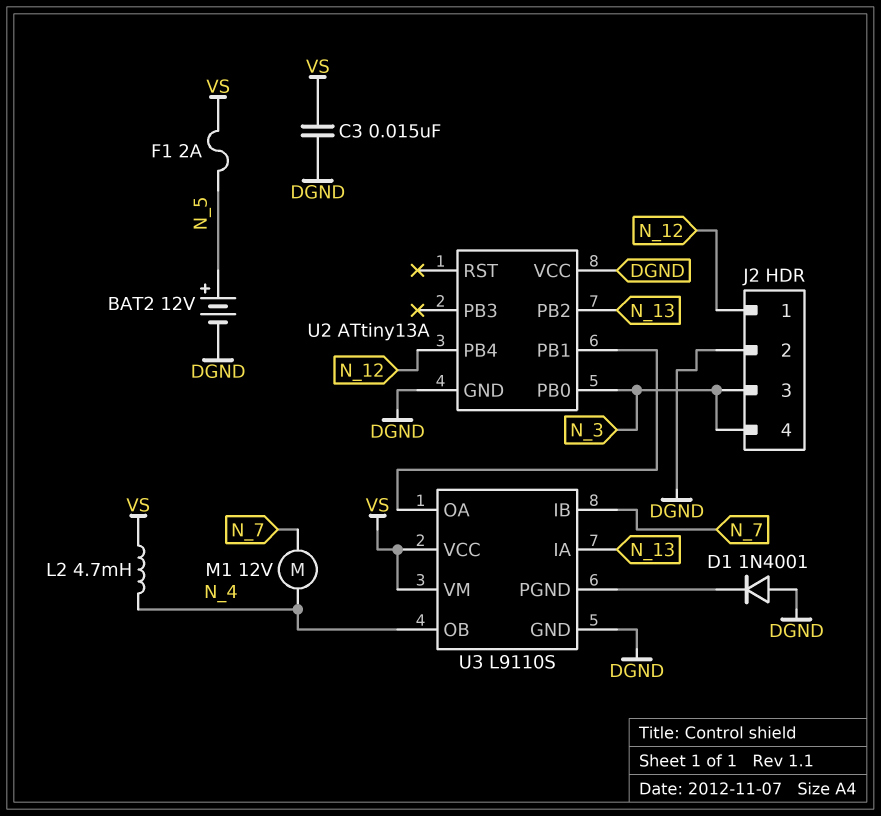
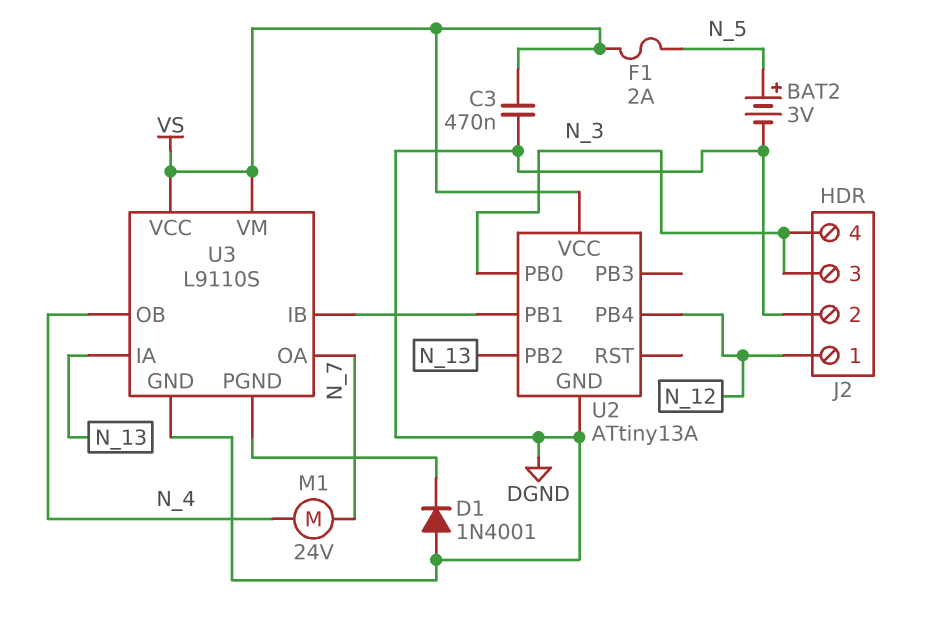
BAT2: 12V (plus N_5, minus DGND) -> 3V (plus N_5, minus DGND)
C3: 15nF (DGND, VS) -> 470nF (DGND, VS)
L2: 4.7mH (N_4, VS) -> none
M1: motor 12V (N_4, N_7) -> motor 24V (N_4, N_7)
U2 pin VCC: DGND -> VS
U3 pin IB: N_7 -> U2/PB1
U3 pin OA: U2/PB1 -> N_7

